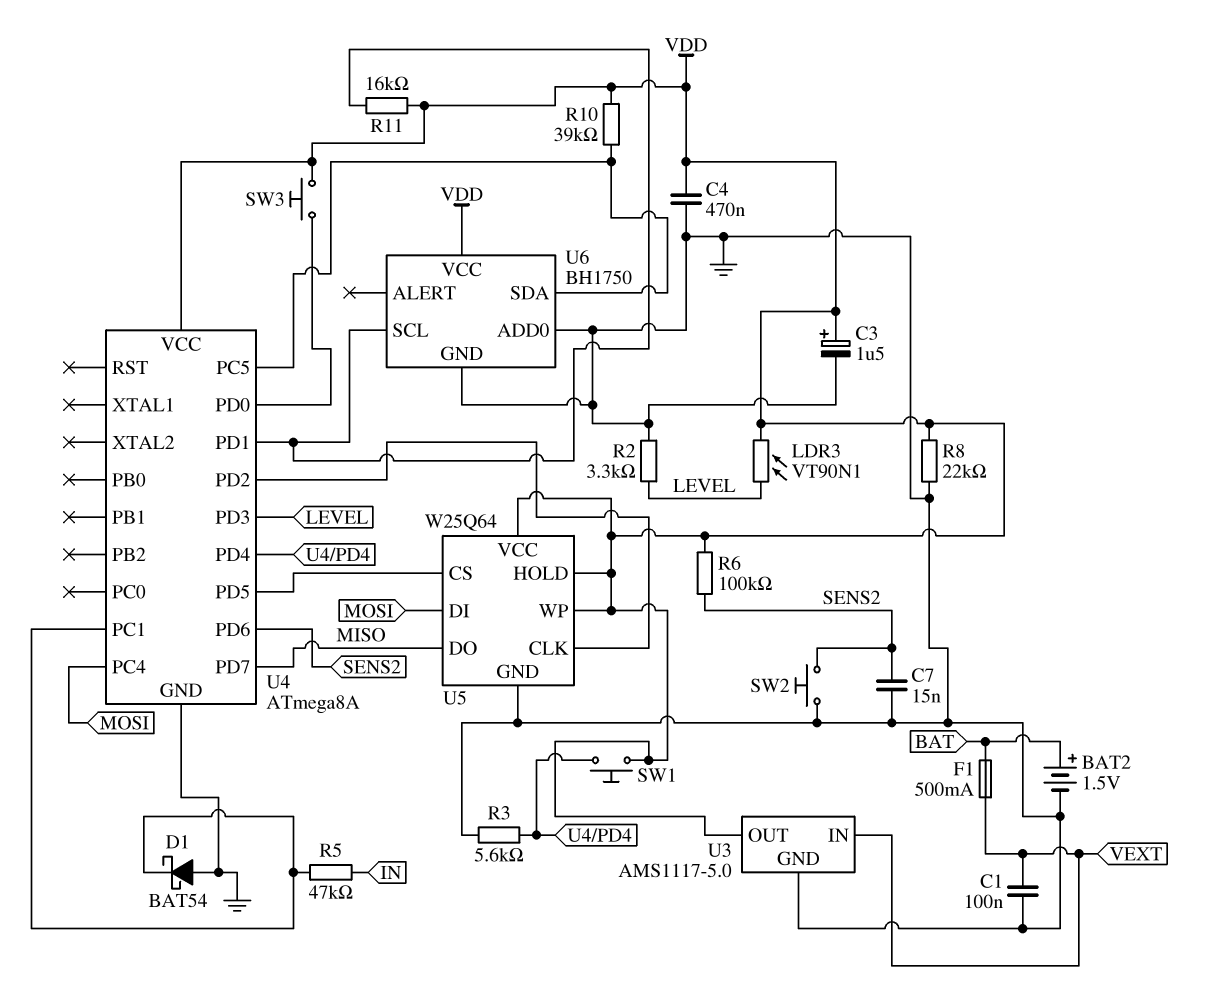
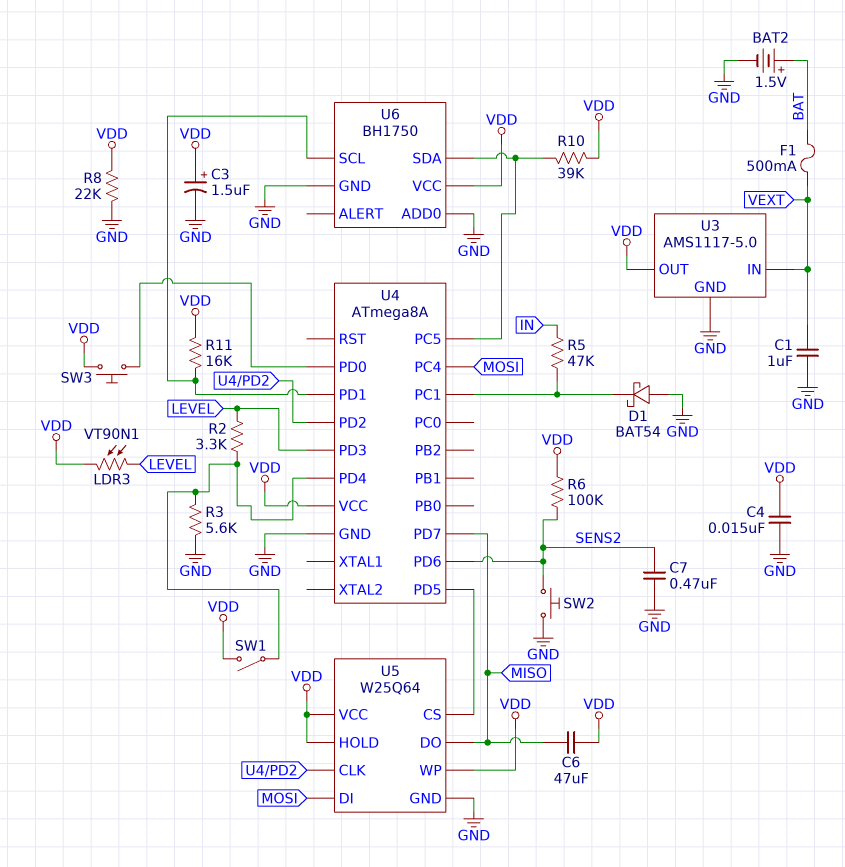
C1: 100nF (GND, VEXT) -> 1uF (GND, VEXT)
C4: 470nF (GND, VDD) -> 15nF (GND, VDD)
C6: none -> 47uF (MISO, VDD)
C7: 15nF (GND, SENS2) -> 470nF (GND, SENS2)
R2: 3.3k (GND, LEVEL) -> 3.3k (LEVEL, U4/PD4)
SW1: button (U4/PD4, VDD) -> switch (U4/PD4, VDD)

